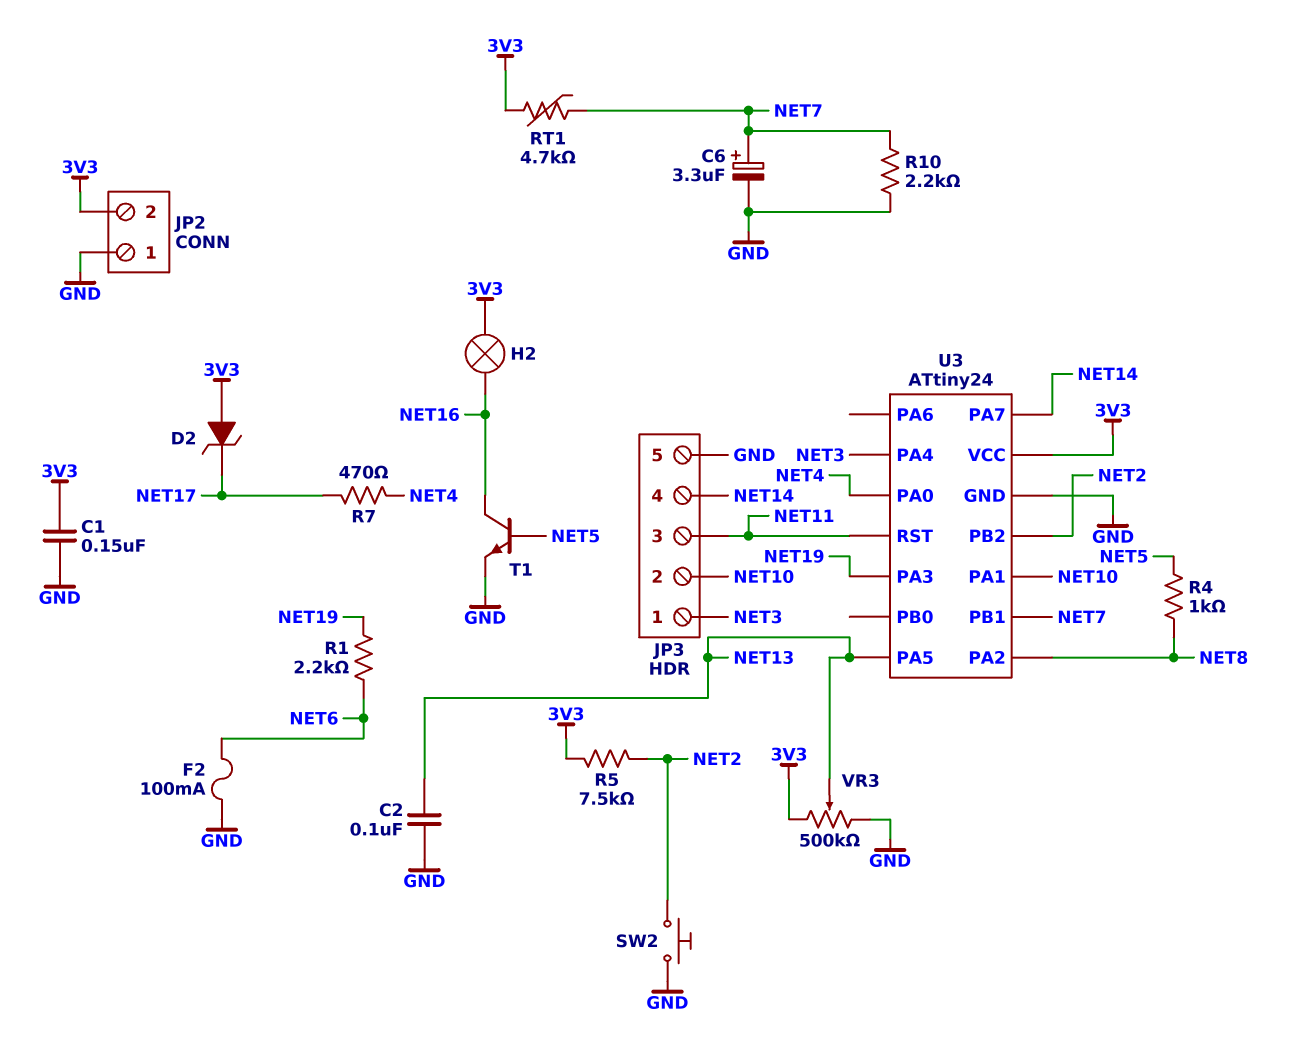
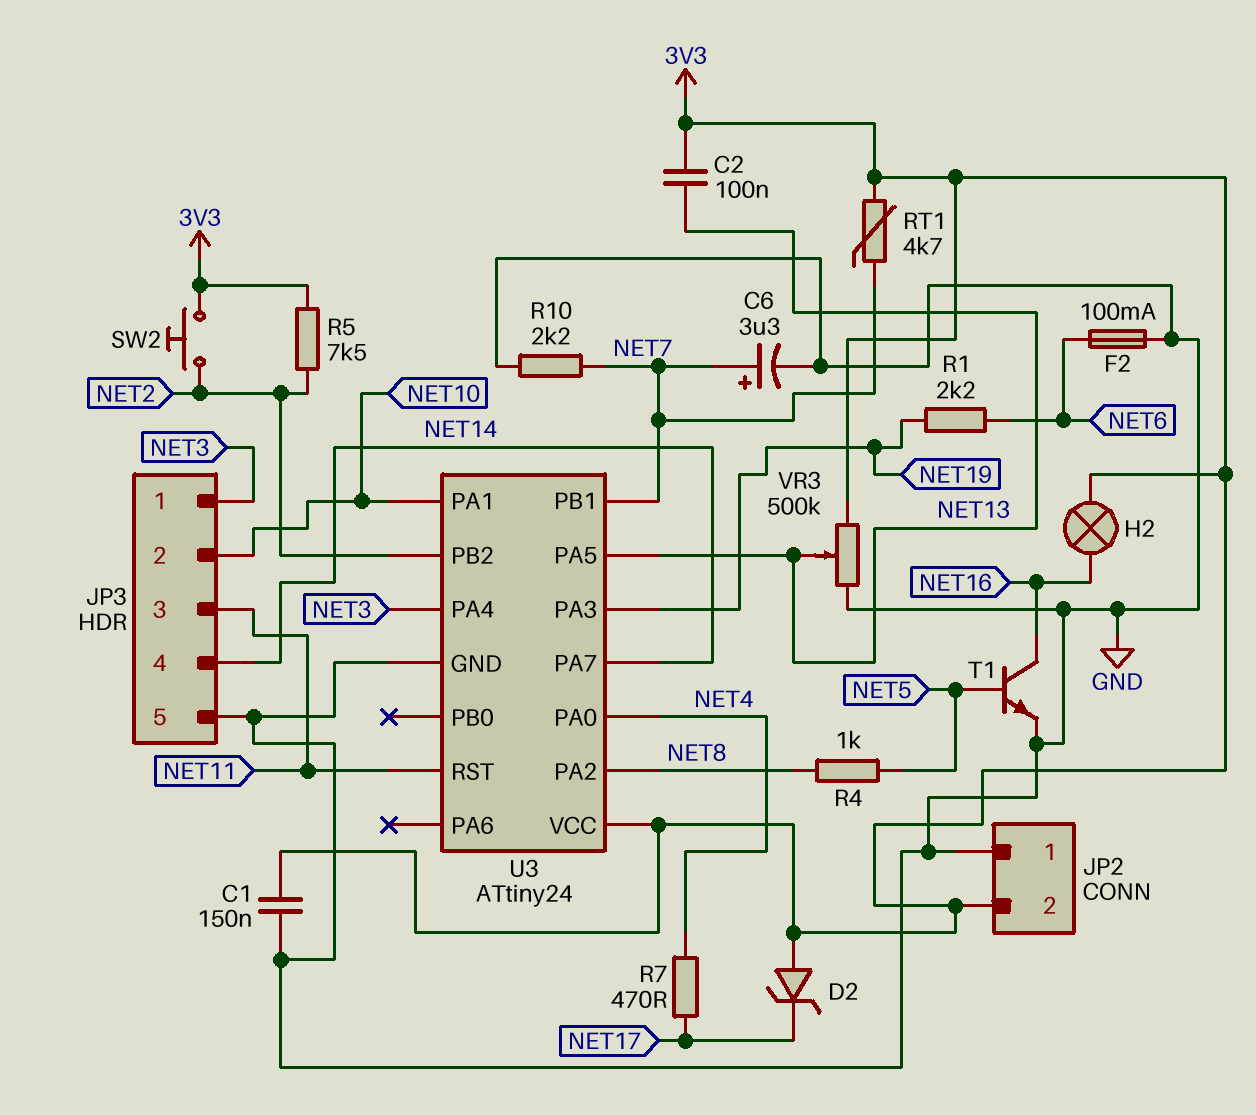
C2: 100nF (GND, NET13) -> 100nF (3V3, NET13)
SW2: button (GND, NET2) -> button (3V3, NET2)

